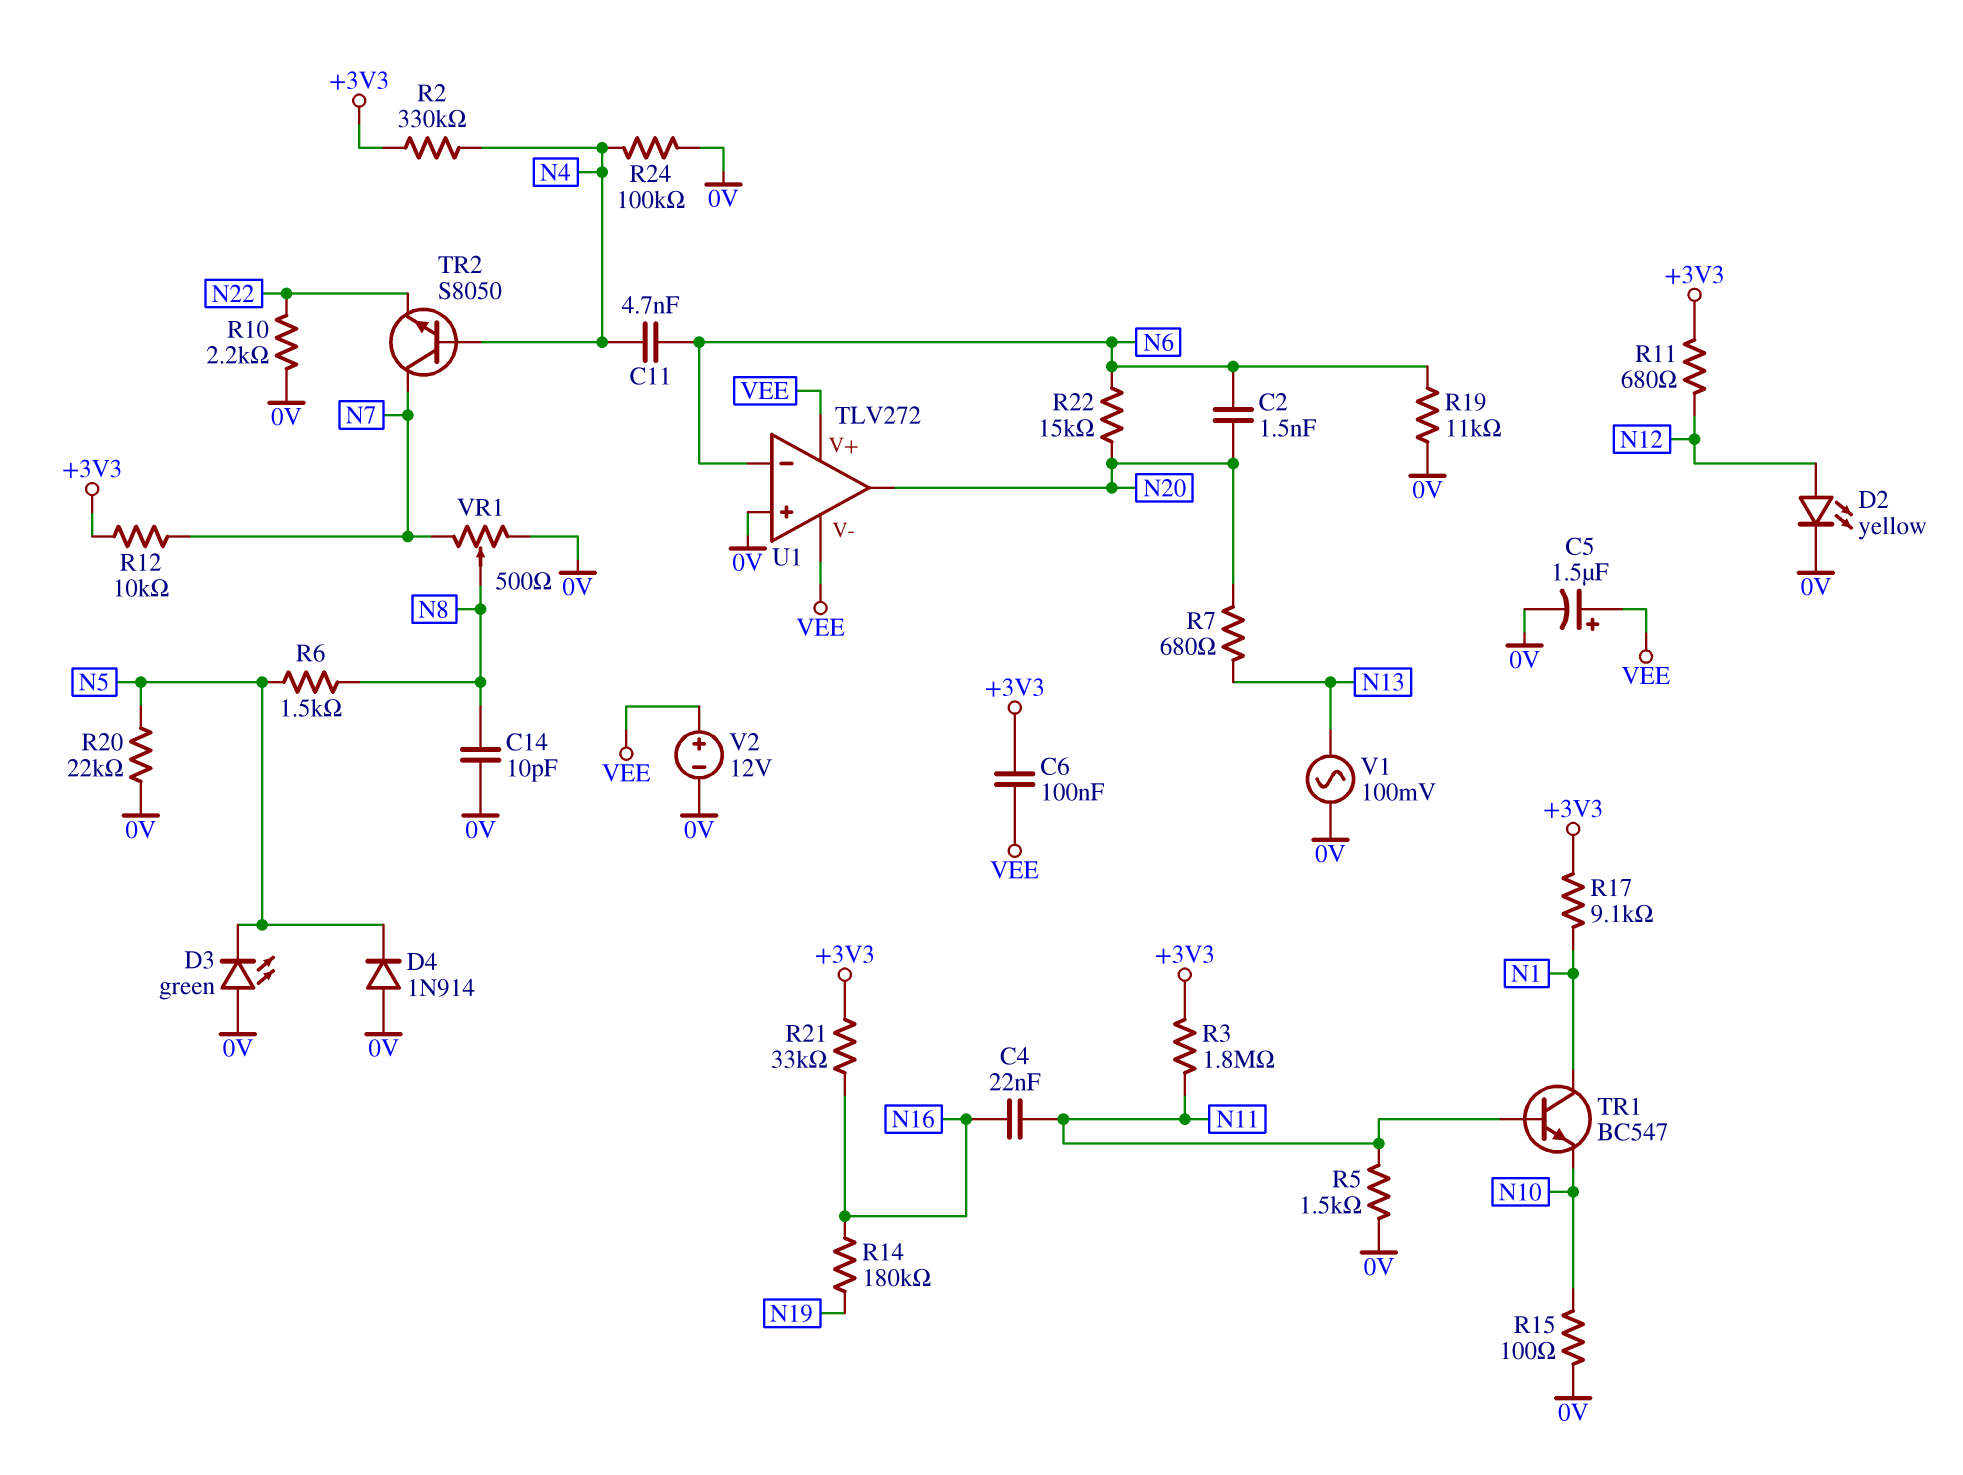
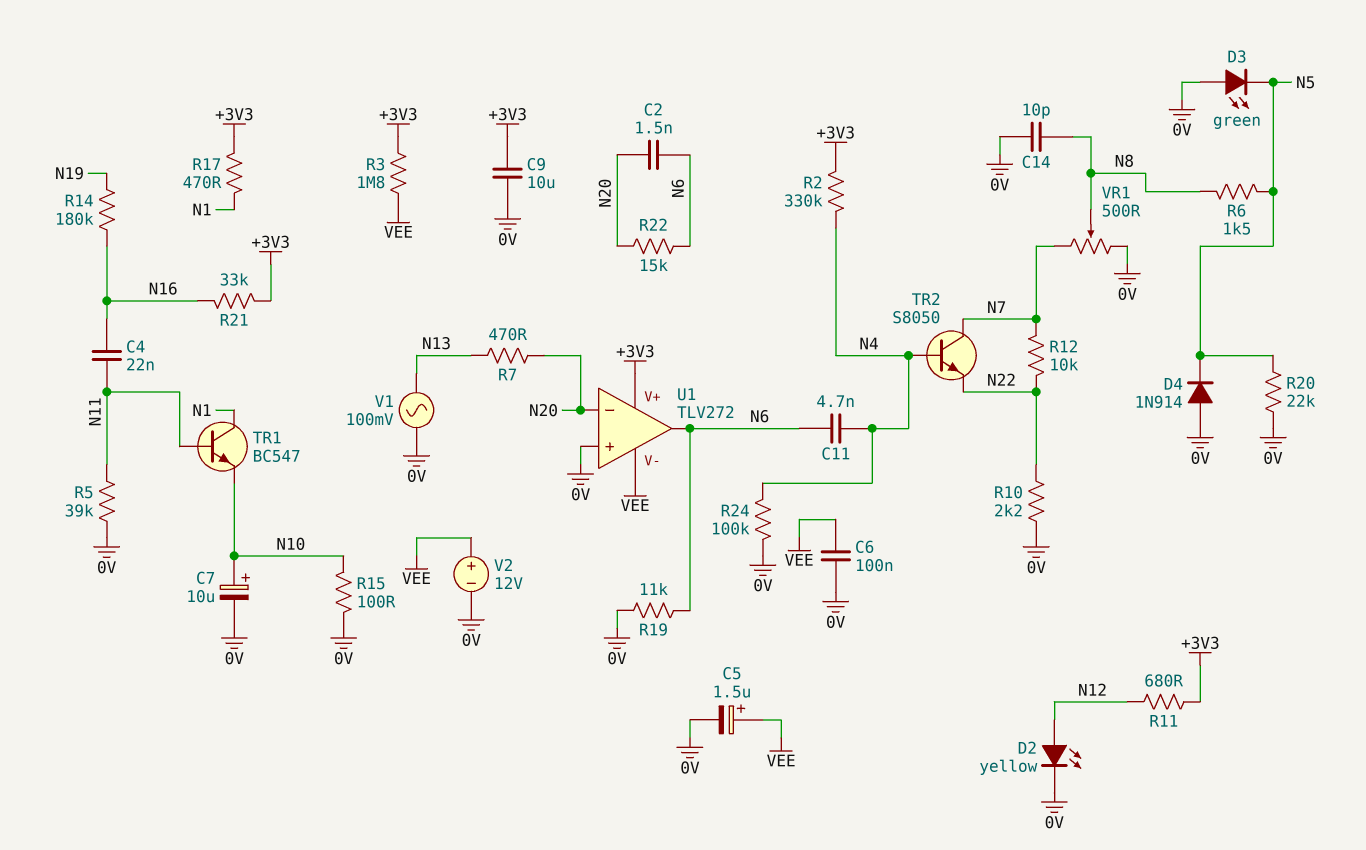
C6: 100nF (+3V3, VEE) -> 100nF (0V, VEE)
C7: none -> 10uF (plus N10, minus 0V)
C9: none -> 10uF (+3V3, 0V)
R3: 1.8M (+3V3, N11) -> 1.8M (+3V3, VEE)
R5: 1.5k (0V, N11) -> 39k (0V, N11)
R7: 680 (N13, N20) -> 470 (N13, N20)
R12: 10k (+3V3, N7) -> 10k (N7, N22)
R17: 9.1k (+3V3, N1) -> 470 (+3V3, N1)
U1 pin V+: VEE -> +3V3
U1 pin in-: N6 -> N20
U1 pin out: N20 -> N6

